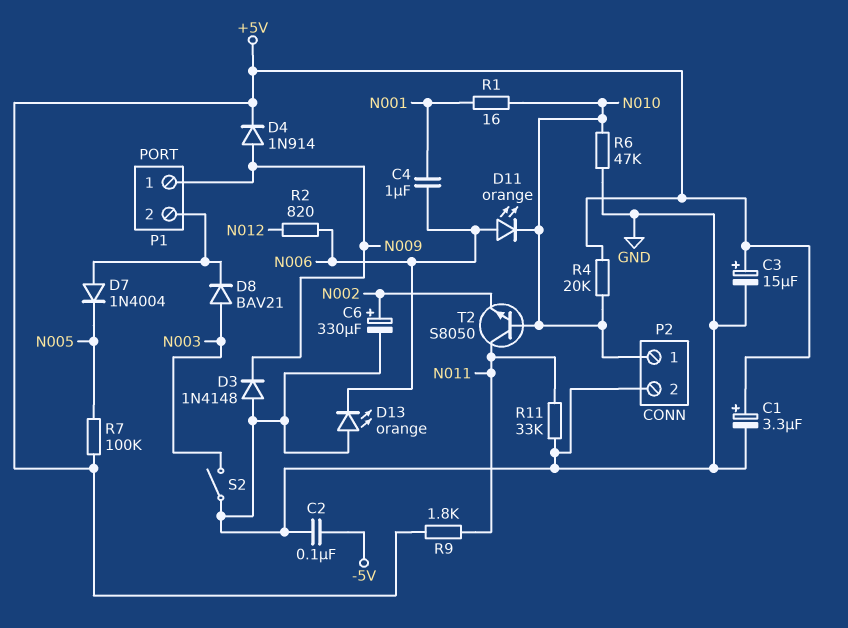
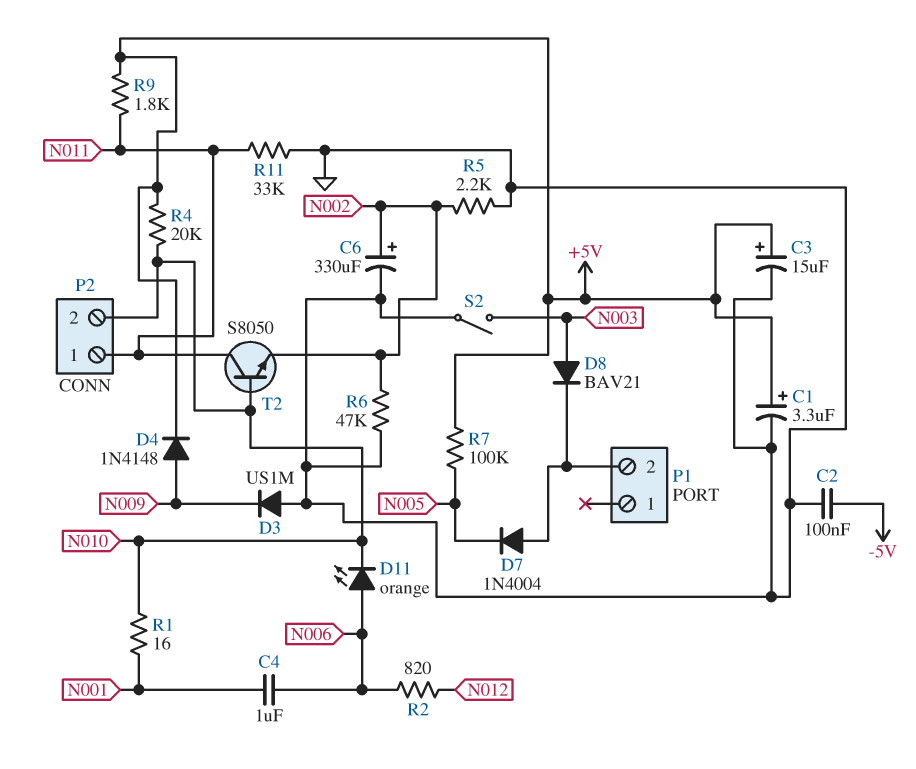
D3: diode 1N4148 (A GND, K N009) -> diode US1M (A GND, K N009)
D4: diode 1N914 (A N009, K +5V) -> diode 1N4148 (A N009, K +5V)
D13: LED orange (A GND, K N006) -> none
P1 pin 1: N009 -> none
P2 pin 1: N010 -> N011
P2 pin 2: GND -> N010
R5: none -> 2.2k (GND, N002)
R6: 47k (GND, N010) -> 47k (GND, N002)

